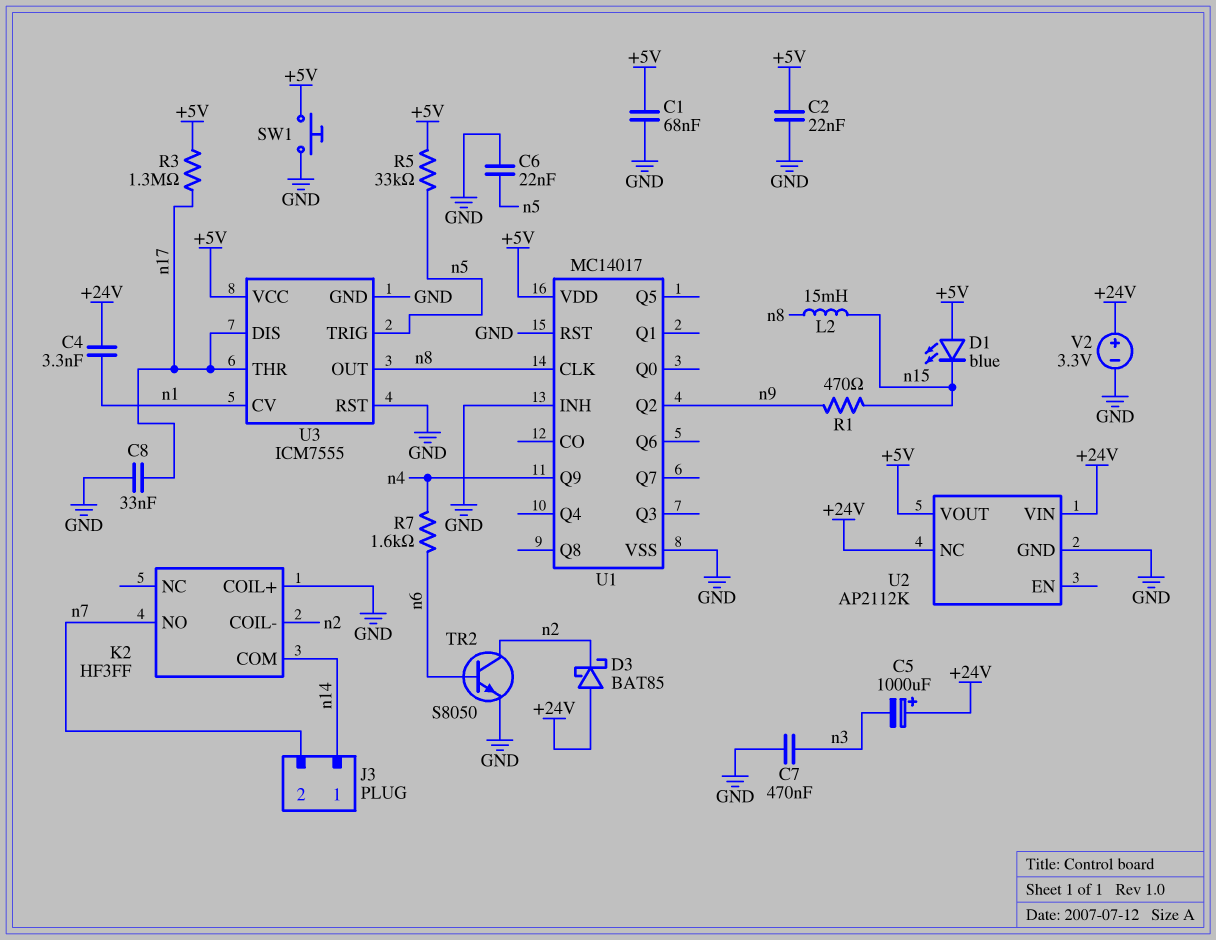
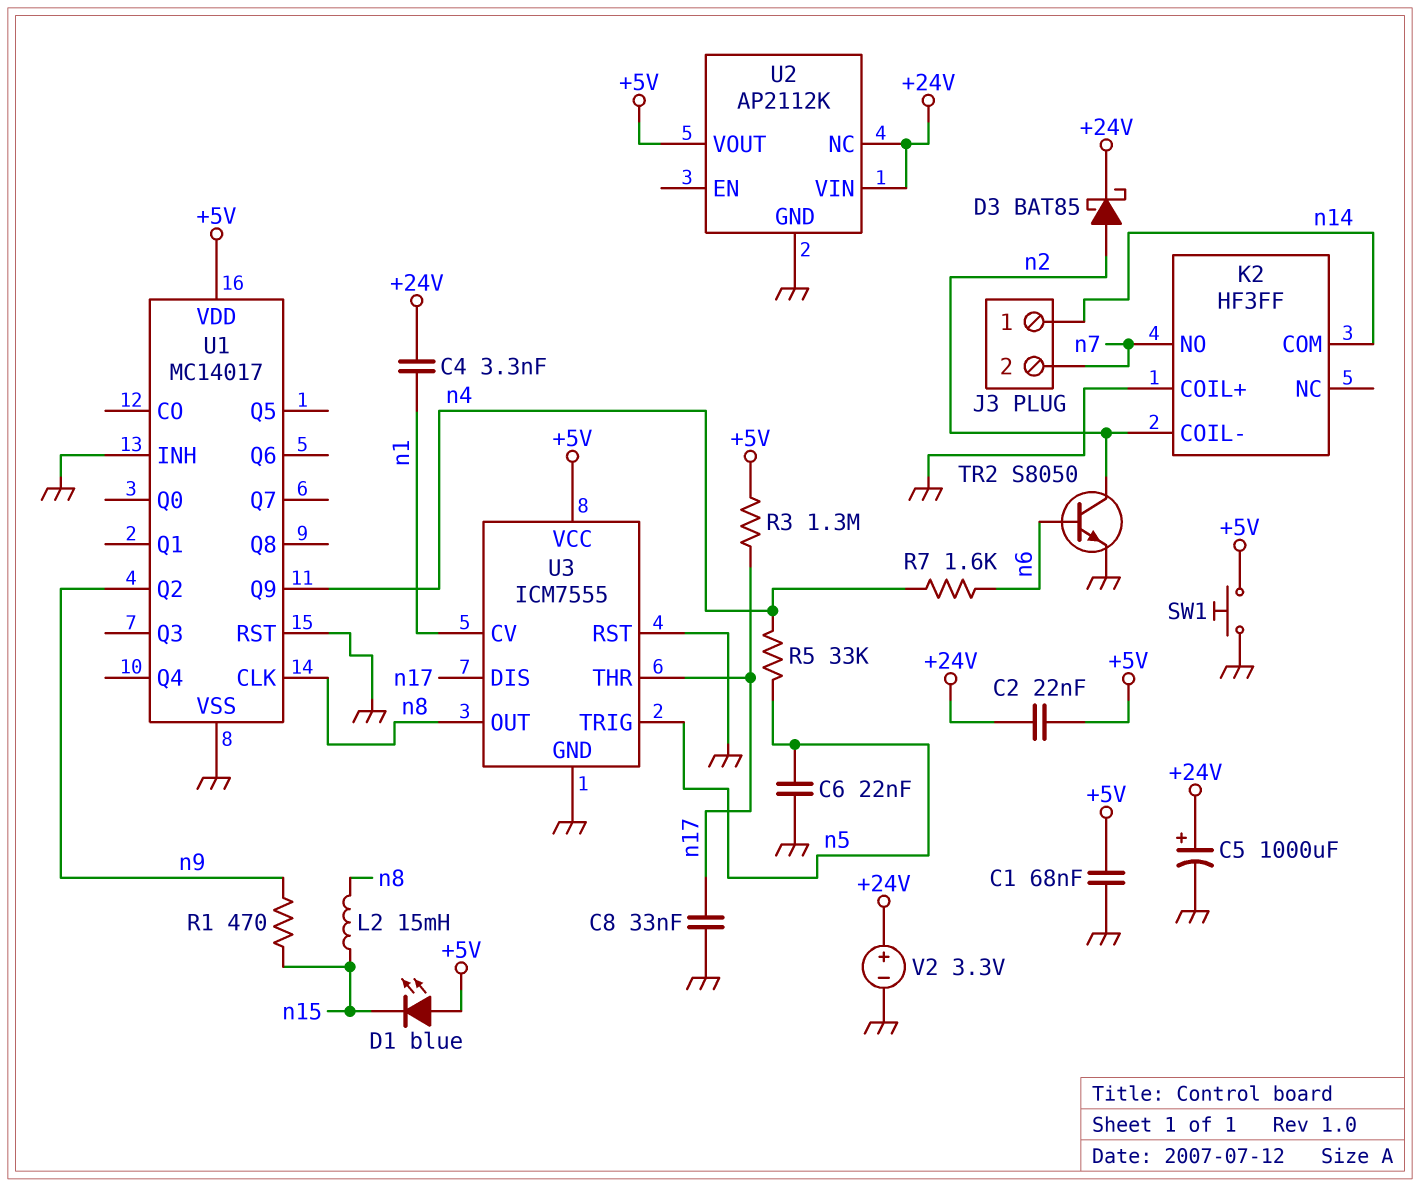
C2: 22nF (+5V, GND) -> 22nF (+5V, +24V)
C5: 1000uF (plus +24V, minus n3) -> 1000uF (plus +24V, minus GND)
C7: 470nF (GND, n3) -> none
D3: schottky BAT85 (A +24V, K n2) -> schottky BAT85 (A n2, K +24V)
R5: 33k (+5V, n5) -> 33k (n4, n5)

